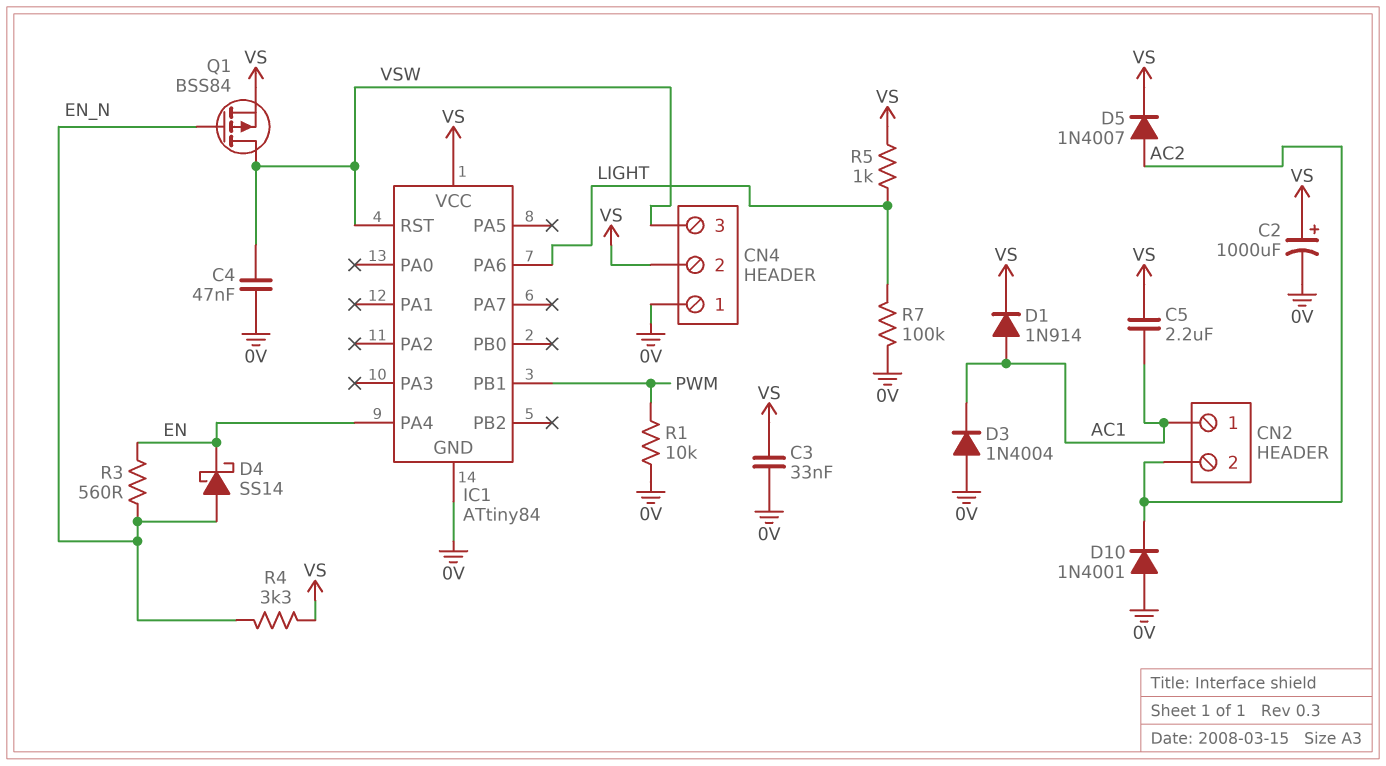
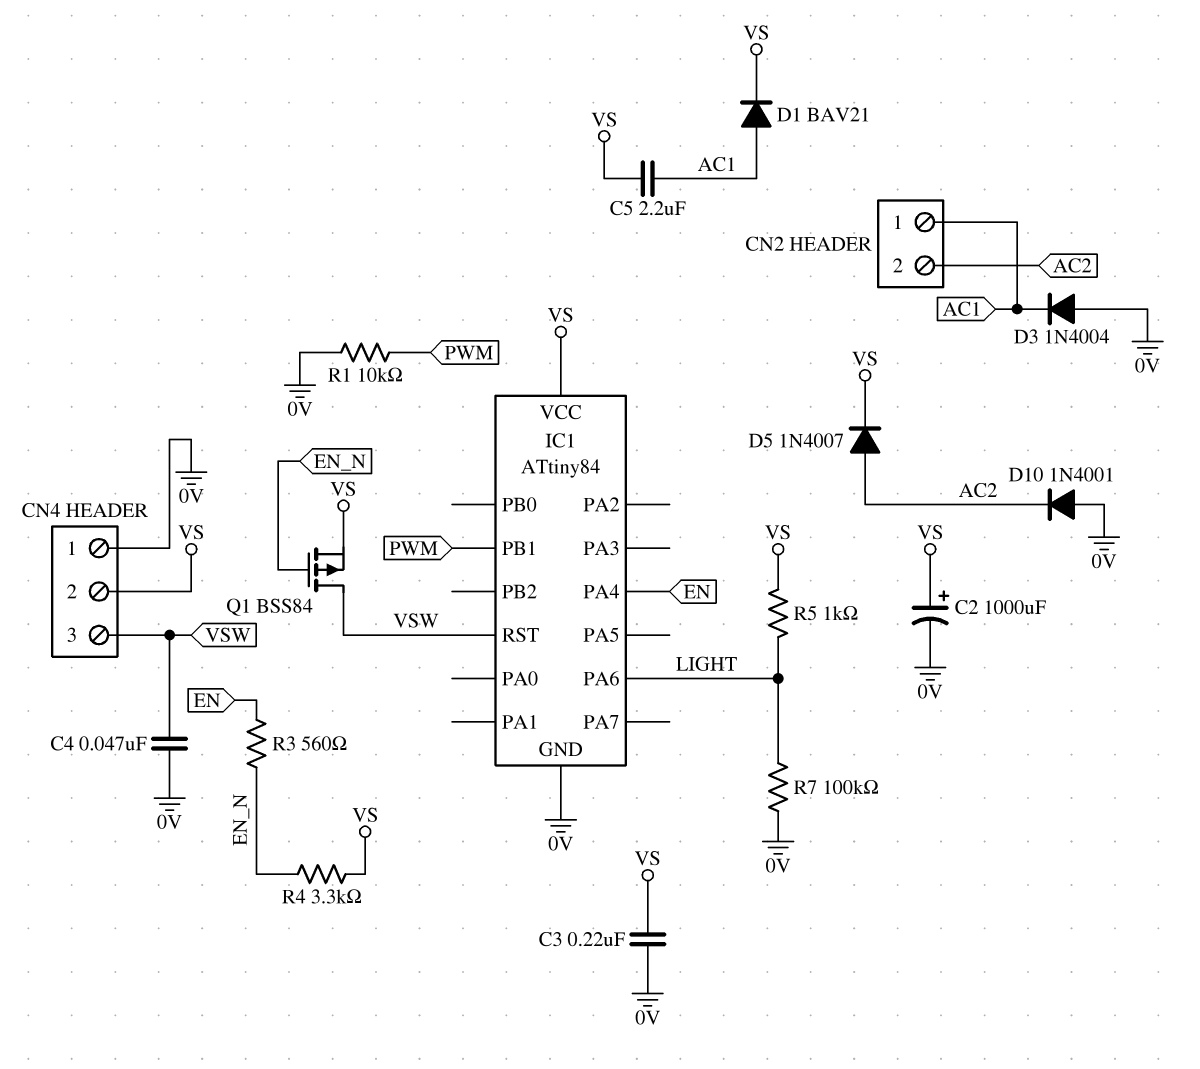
C3: 33nF (0V, VS) -> 220nF (0V, VS)
D1: diode 1N914 (A AC1, K VS) -> diode BAV21 (A AC1, K VS)
D4: schottky SS14 (A EN_N, K EN) -> none

